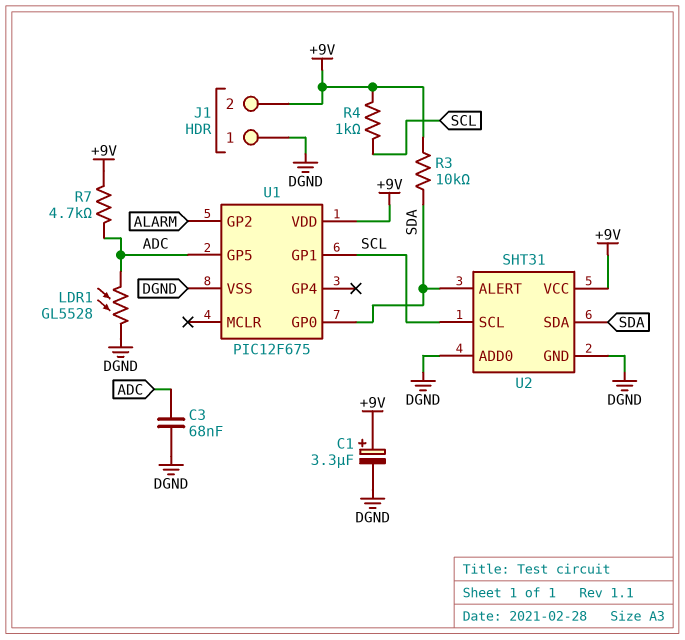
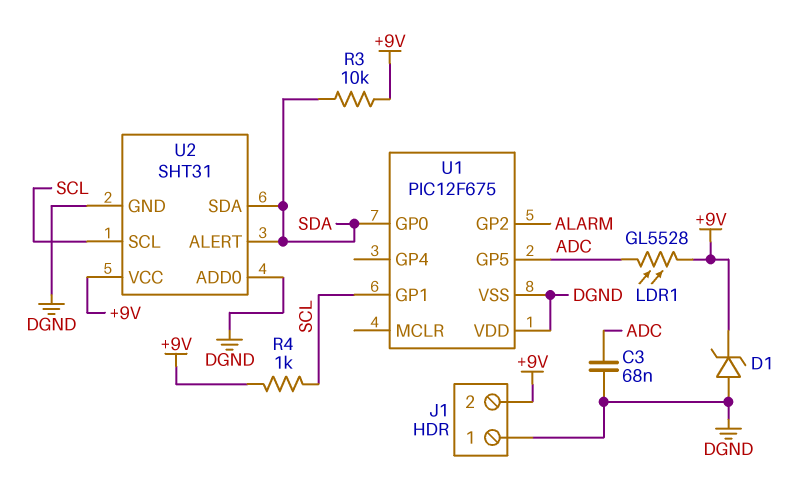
C1: 3.3uF (plus +9V, minus DGND) -> none
D1: none -> zener (A DGND, K +9V)
LDR1: GL5528 (ADC, DGND) -> GL5528 (+9V, ADC)
R7: 4.7k (+9V, ADC) -> none
U1 pin VDD: +9V -> DGND

